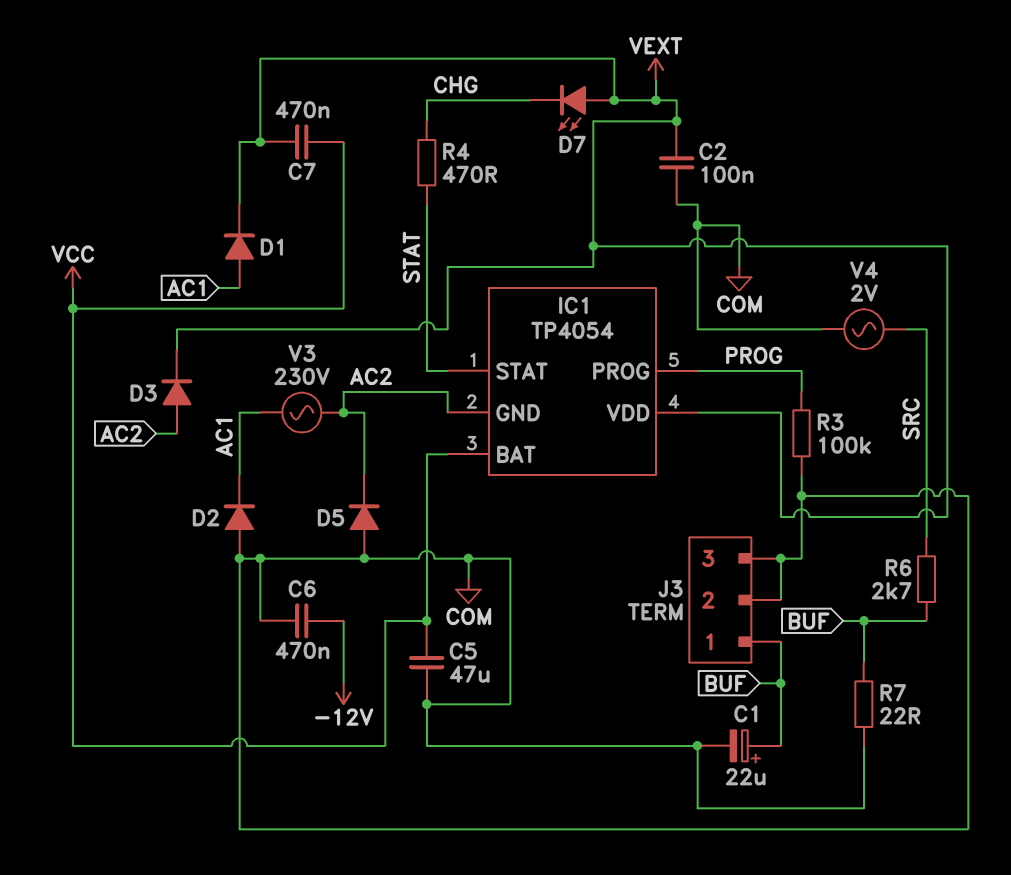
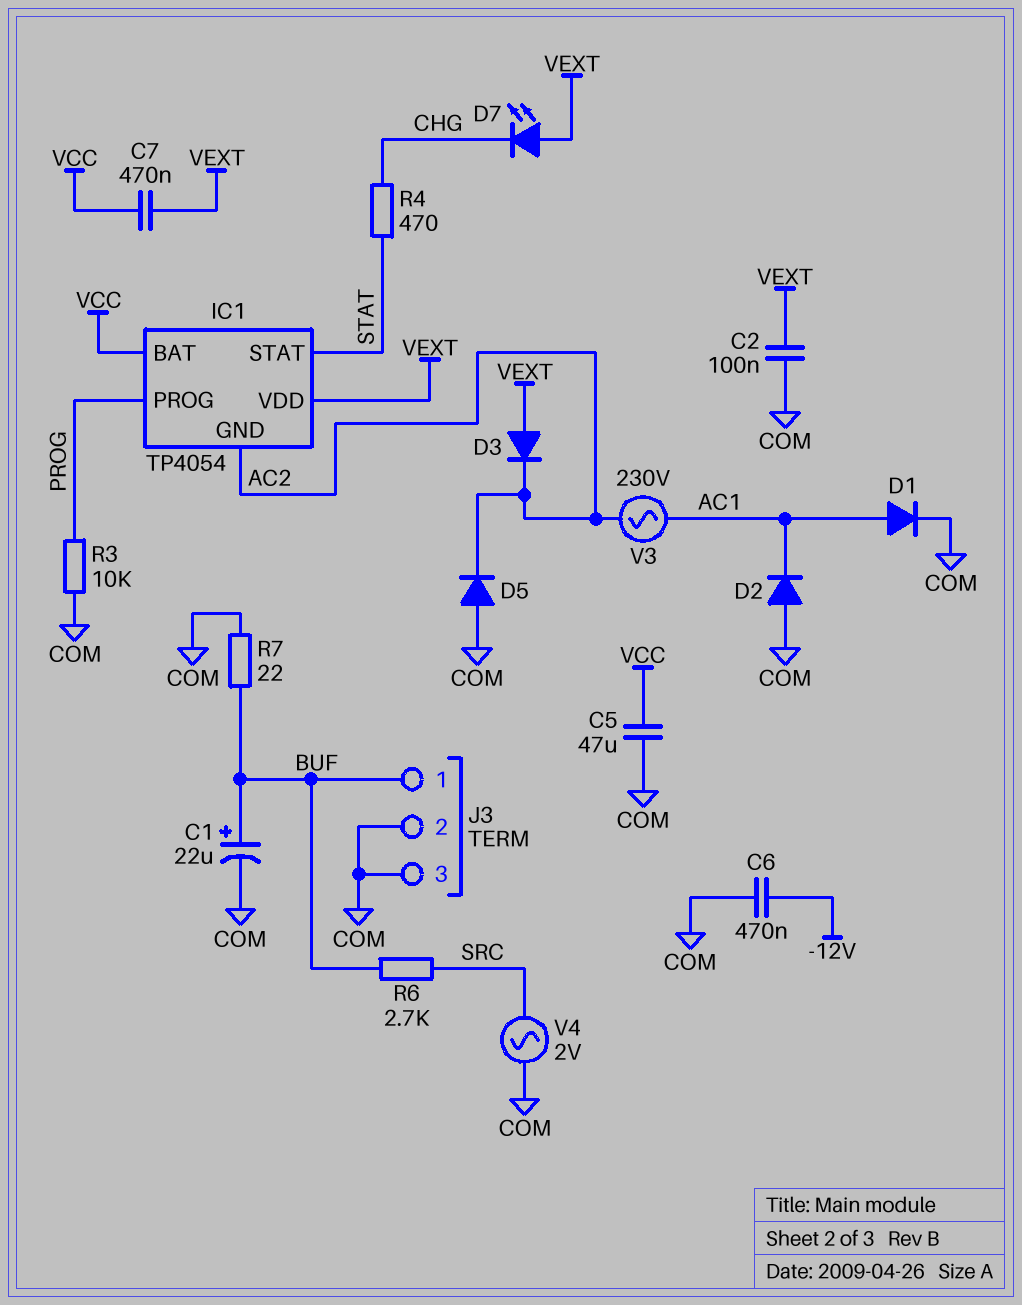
D1: diode (A AC1, K VEXT) -> diode (A AC1, K COM)
D3: diode (A AC2, K VEXT) -> diode (A VEXT, K AC2)
R3: 100k (COM, PROG) -> 10k (COM, PROG)

